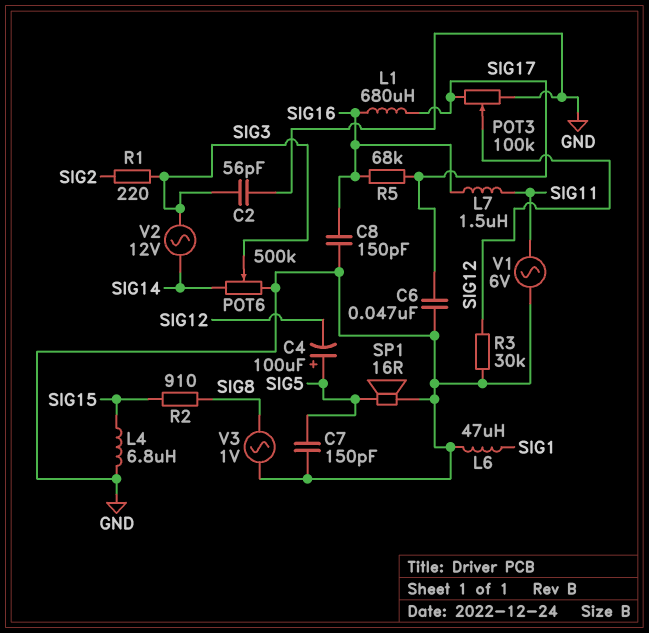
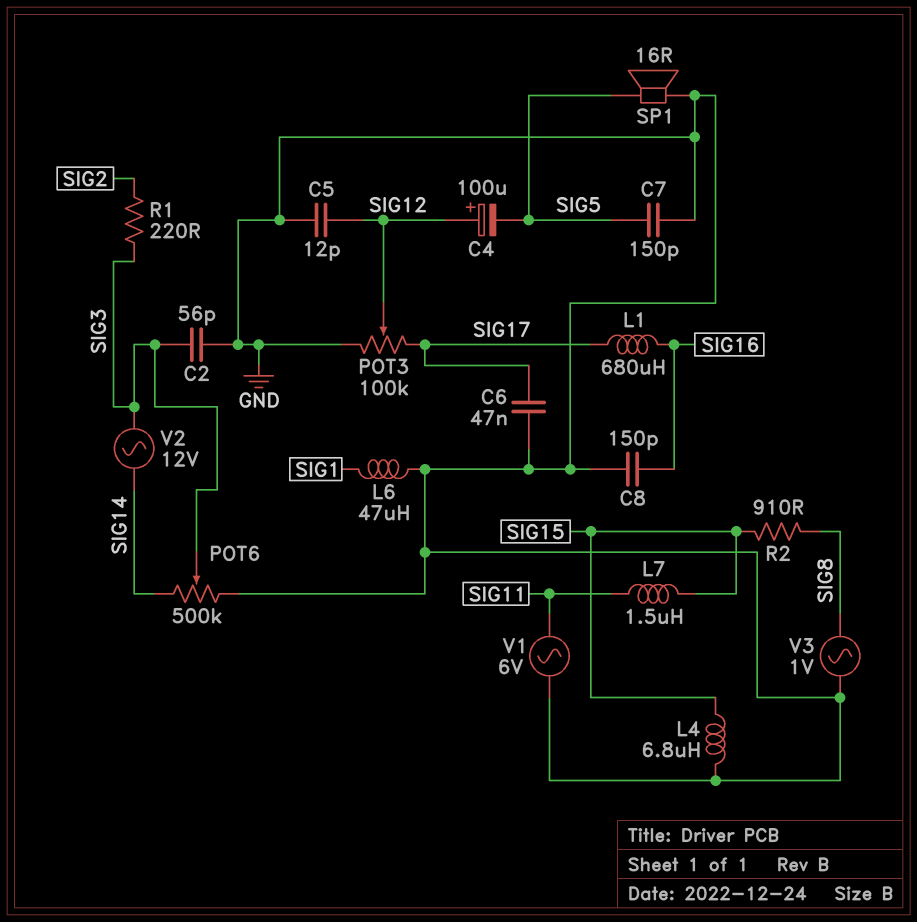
C4: 100uF (plus SIG5, minus SIG12) -> 100uF (plus SIG12, minus SIG5)
C5: none -> 12pF (GND, SIG12)
L7: 1.5uH (SIG11, SIG16) -> 1.5uH (SIG11, SIG15)
R3: 30k (GND, SIG12) -> none
R5: 68k (SIG16, SIG17) -> none

